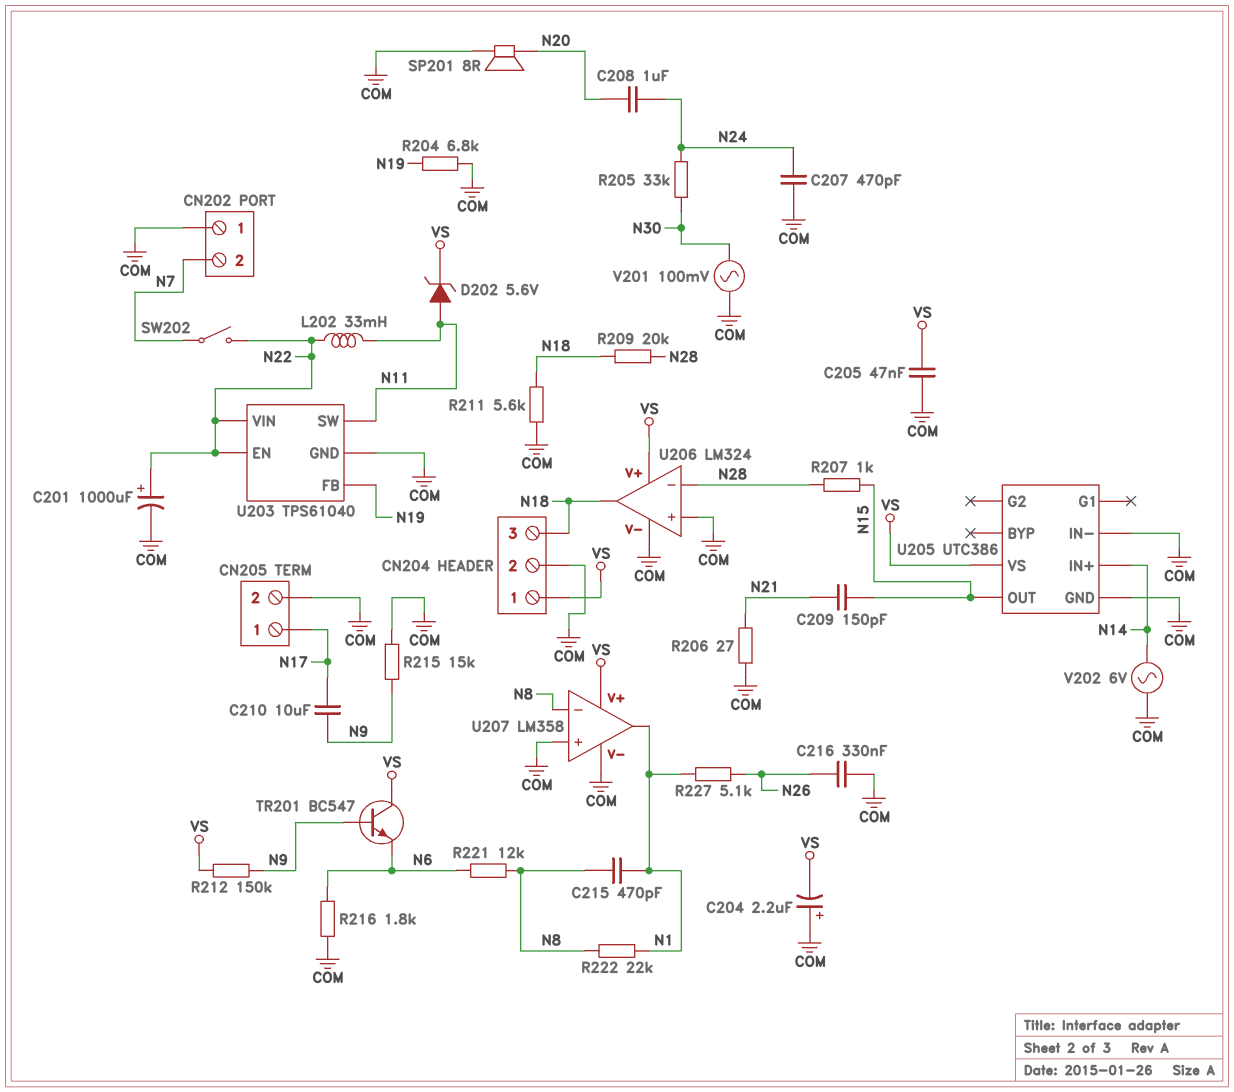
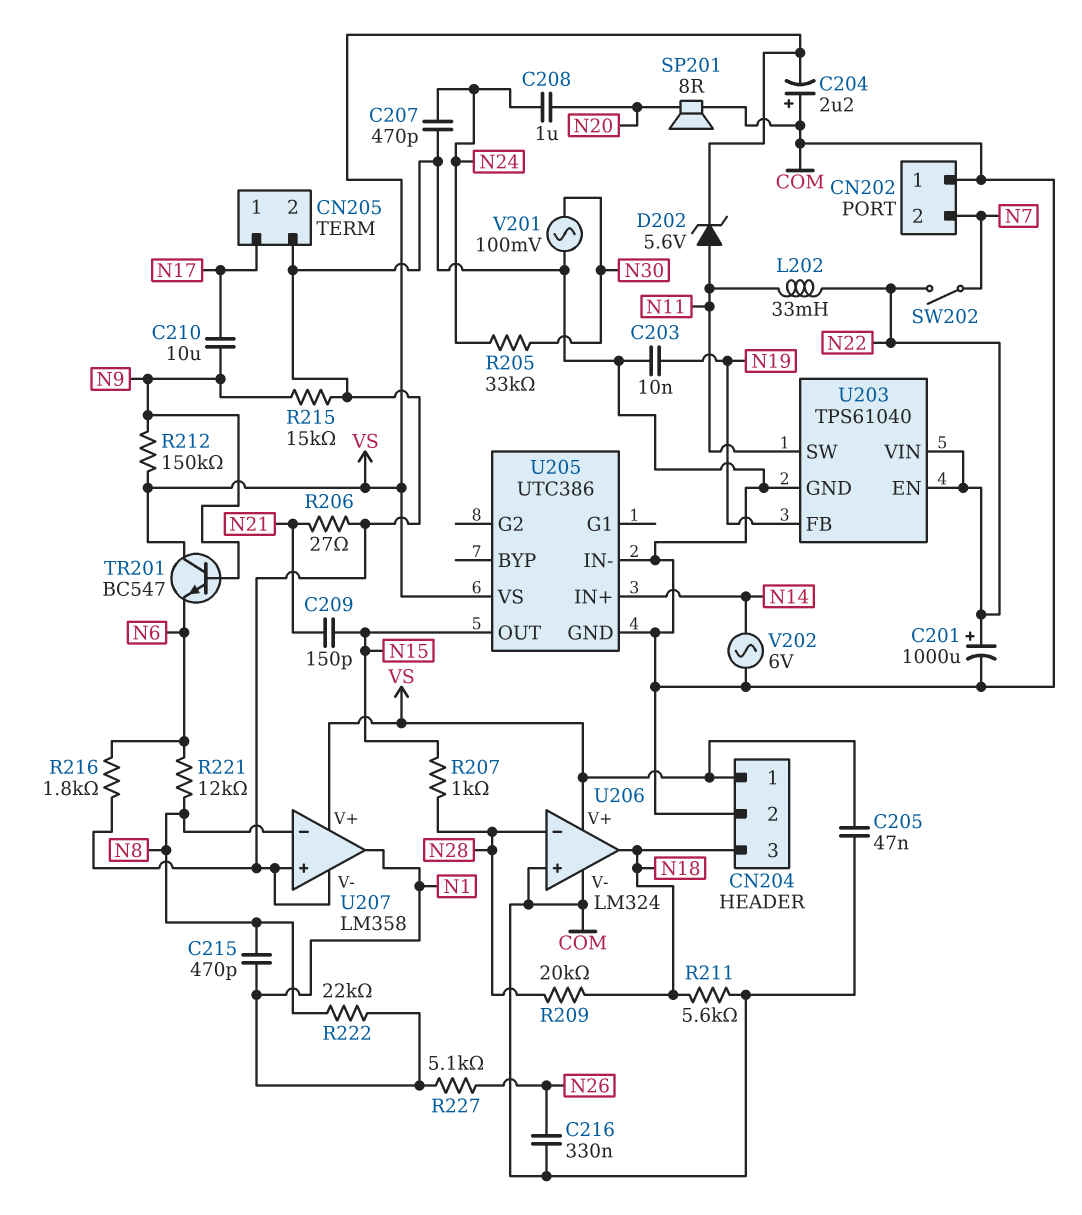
C203: none -> 10nF (COM, N19)
R204: 6.8k (COM, N19) -> none

